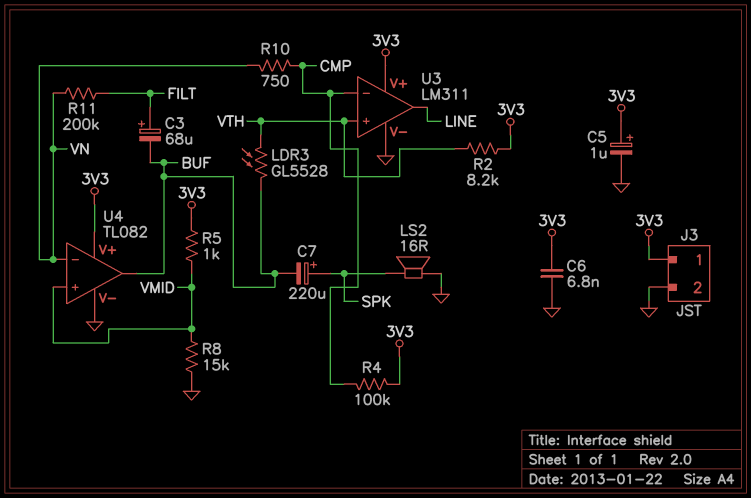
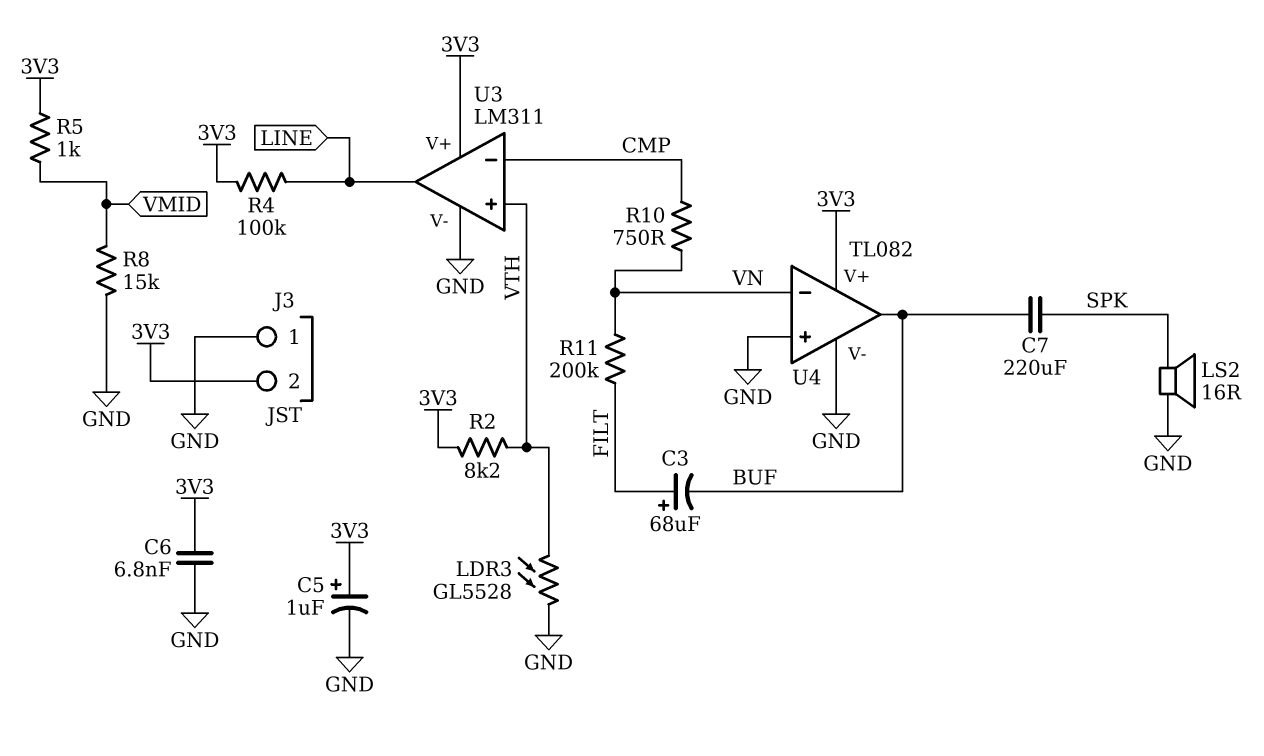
C7: 220uF (plus SPK, minus BUF) -> 220uF (BUF, SPK)
J3 pin 1: 3V3 -> GND
J3 pin 2: GND -> 3V3
LDR3: GL5528 (BUF, VTH) -> GL5528 (GND, VTH)
R4: 100k (3V3, CMP) -> 100k (3V3, LINE)
U4 pin in+: VMID -> GND

